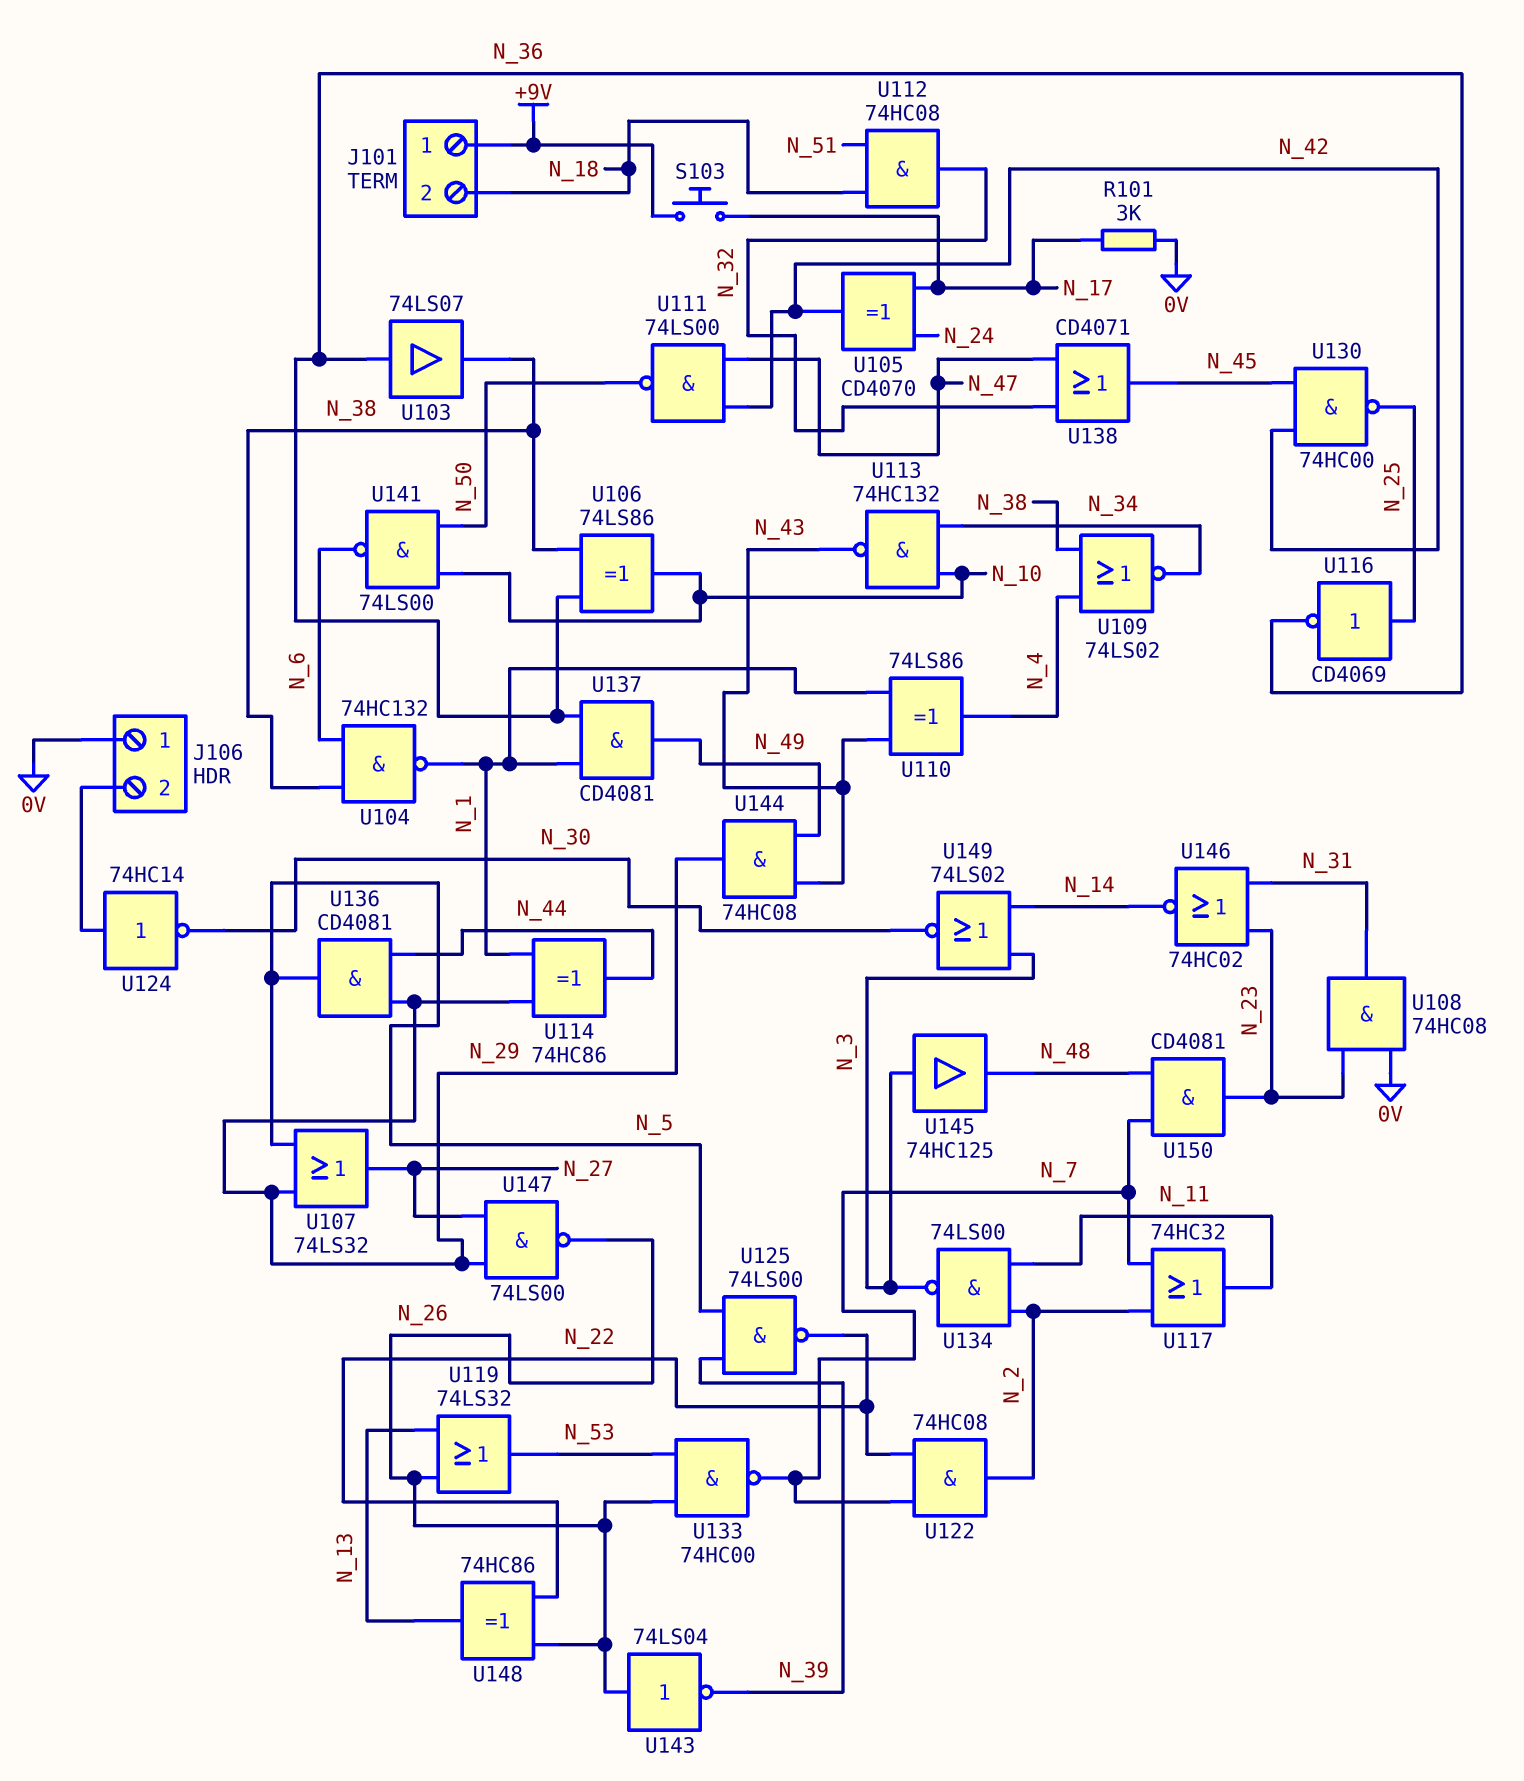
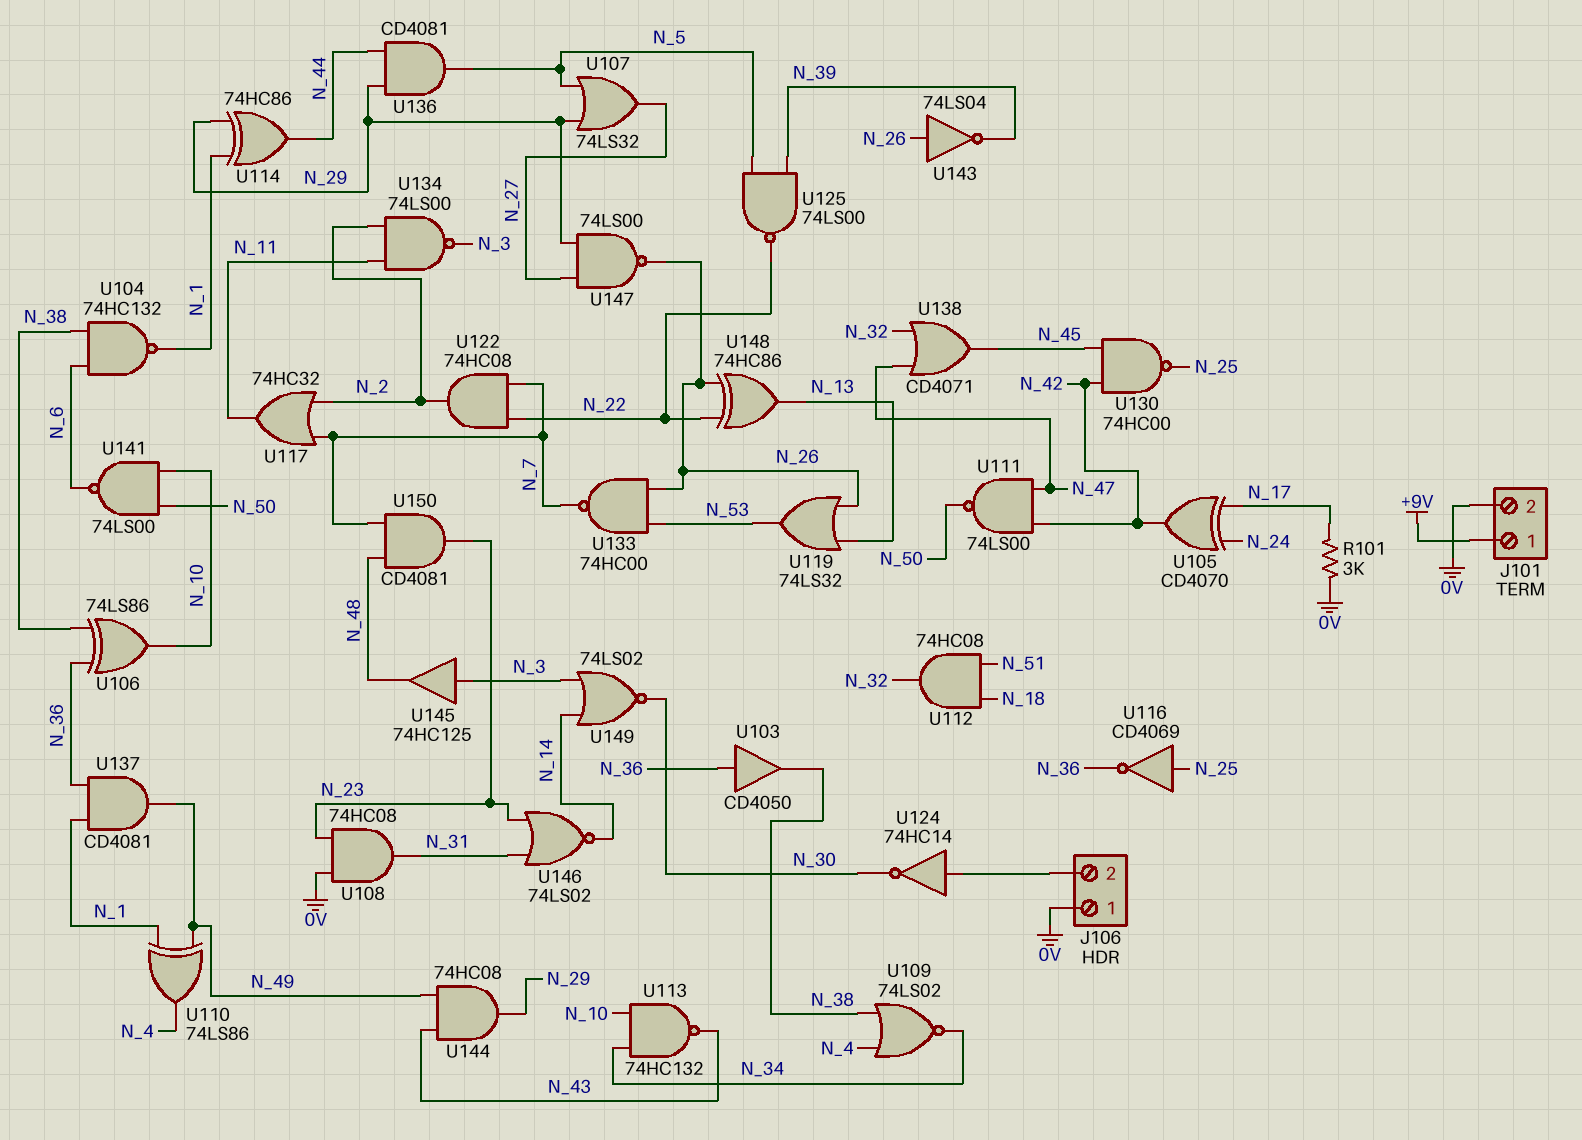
J101 pin 2: N_18 -> 0V
S103: button (+9V, N_17) -> none
U103: buffer 74LS07 (in N_36, out N_38) -> buffer CD4050 (in N_36, out N_38)
U110: XOR 74LS86 (in N_1, in N_43, out N_4) -> XOR 74LS86 (in N_1, in N_49, out N_4)
U146: NOR 74HC02 (in N_23, in N_31, out N_14) -> NOR 74LS02 (in N_23, in N_31, out N_14)

